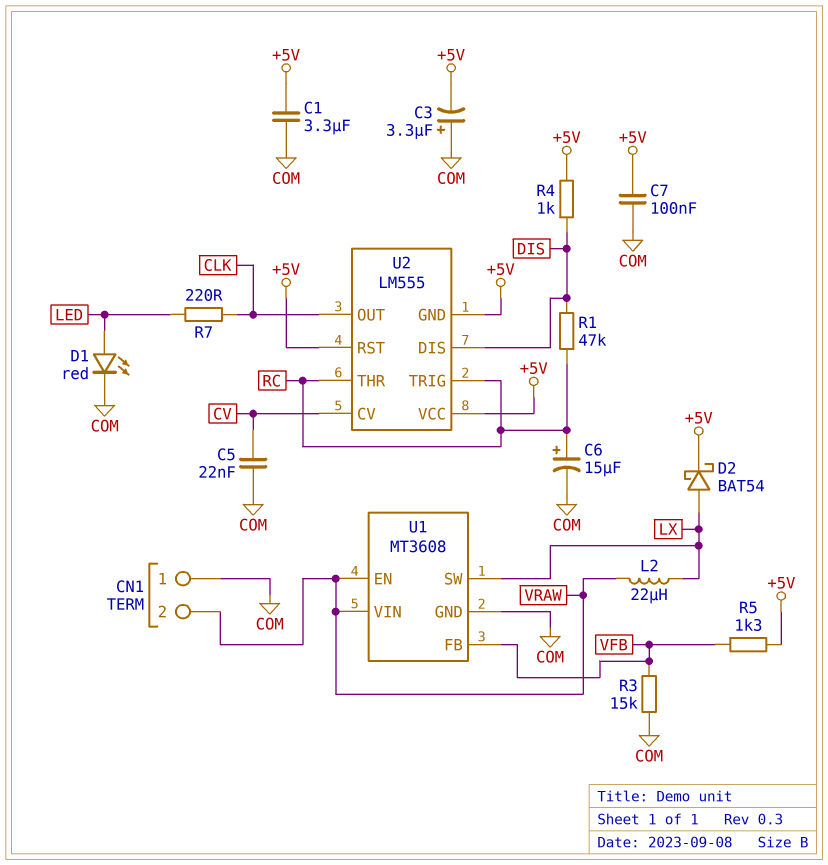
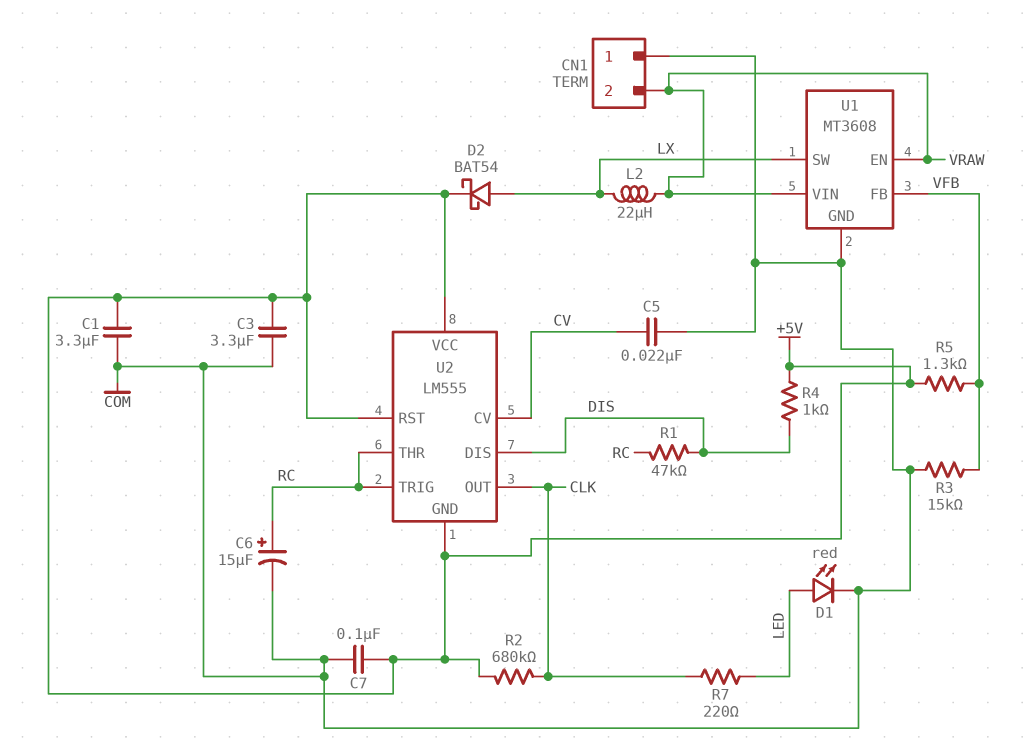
C3: 3.3uF (plus COM, minus +5V) -> 3.3uF (+5V, COM)
R2: none -> 680k (+5V, CLK)

